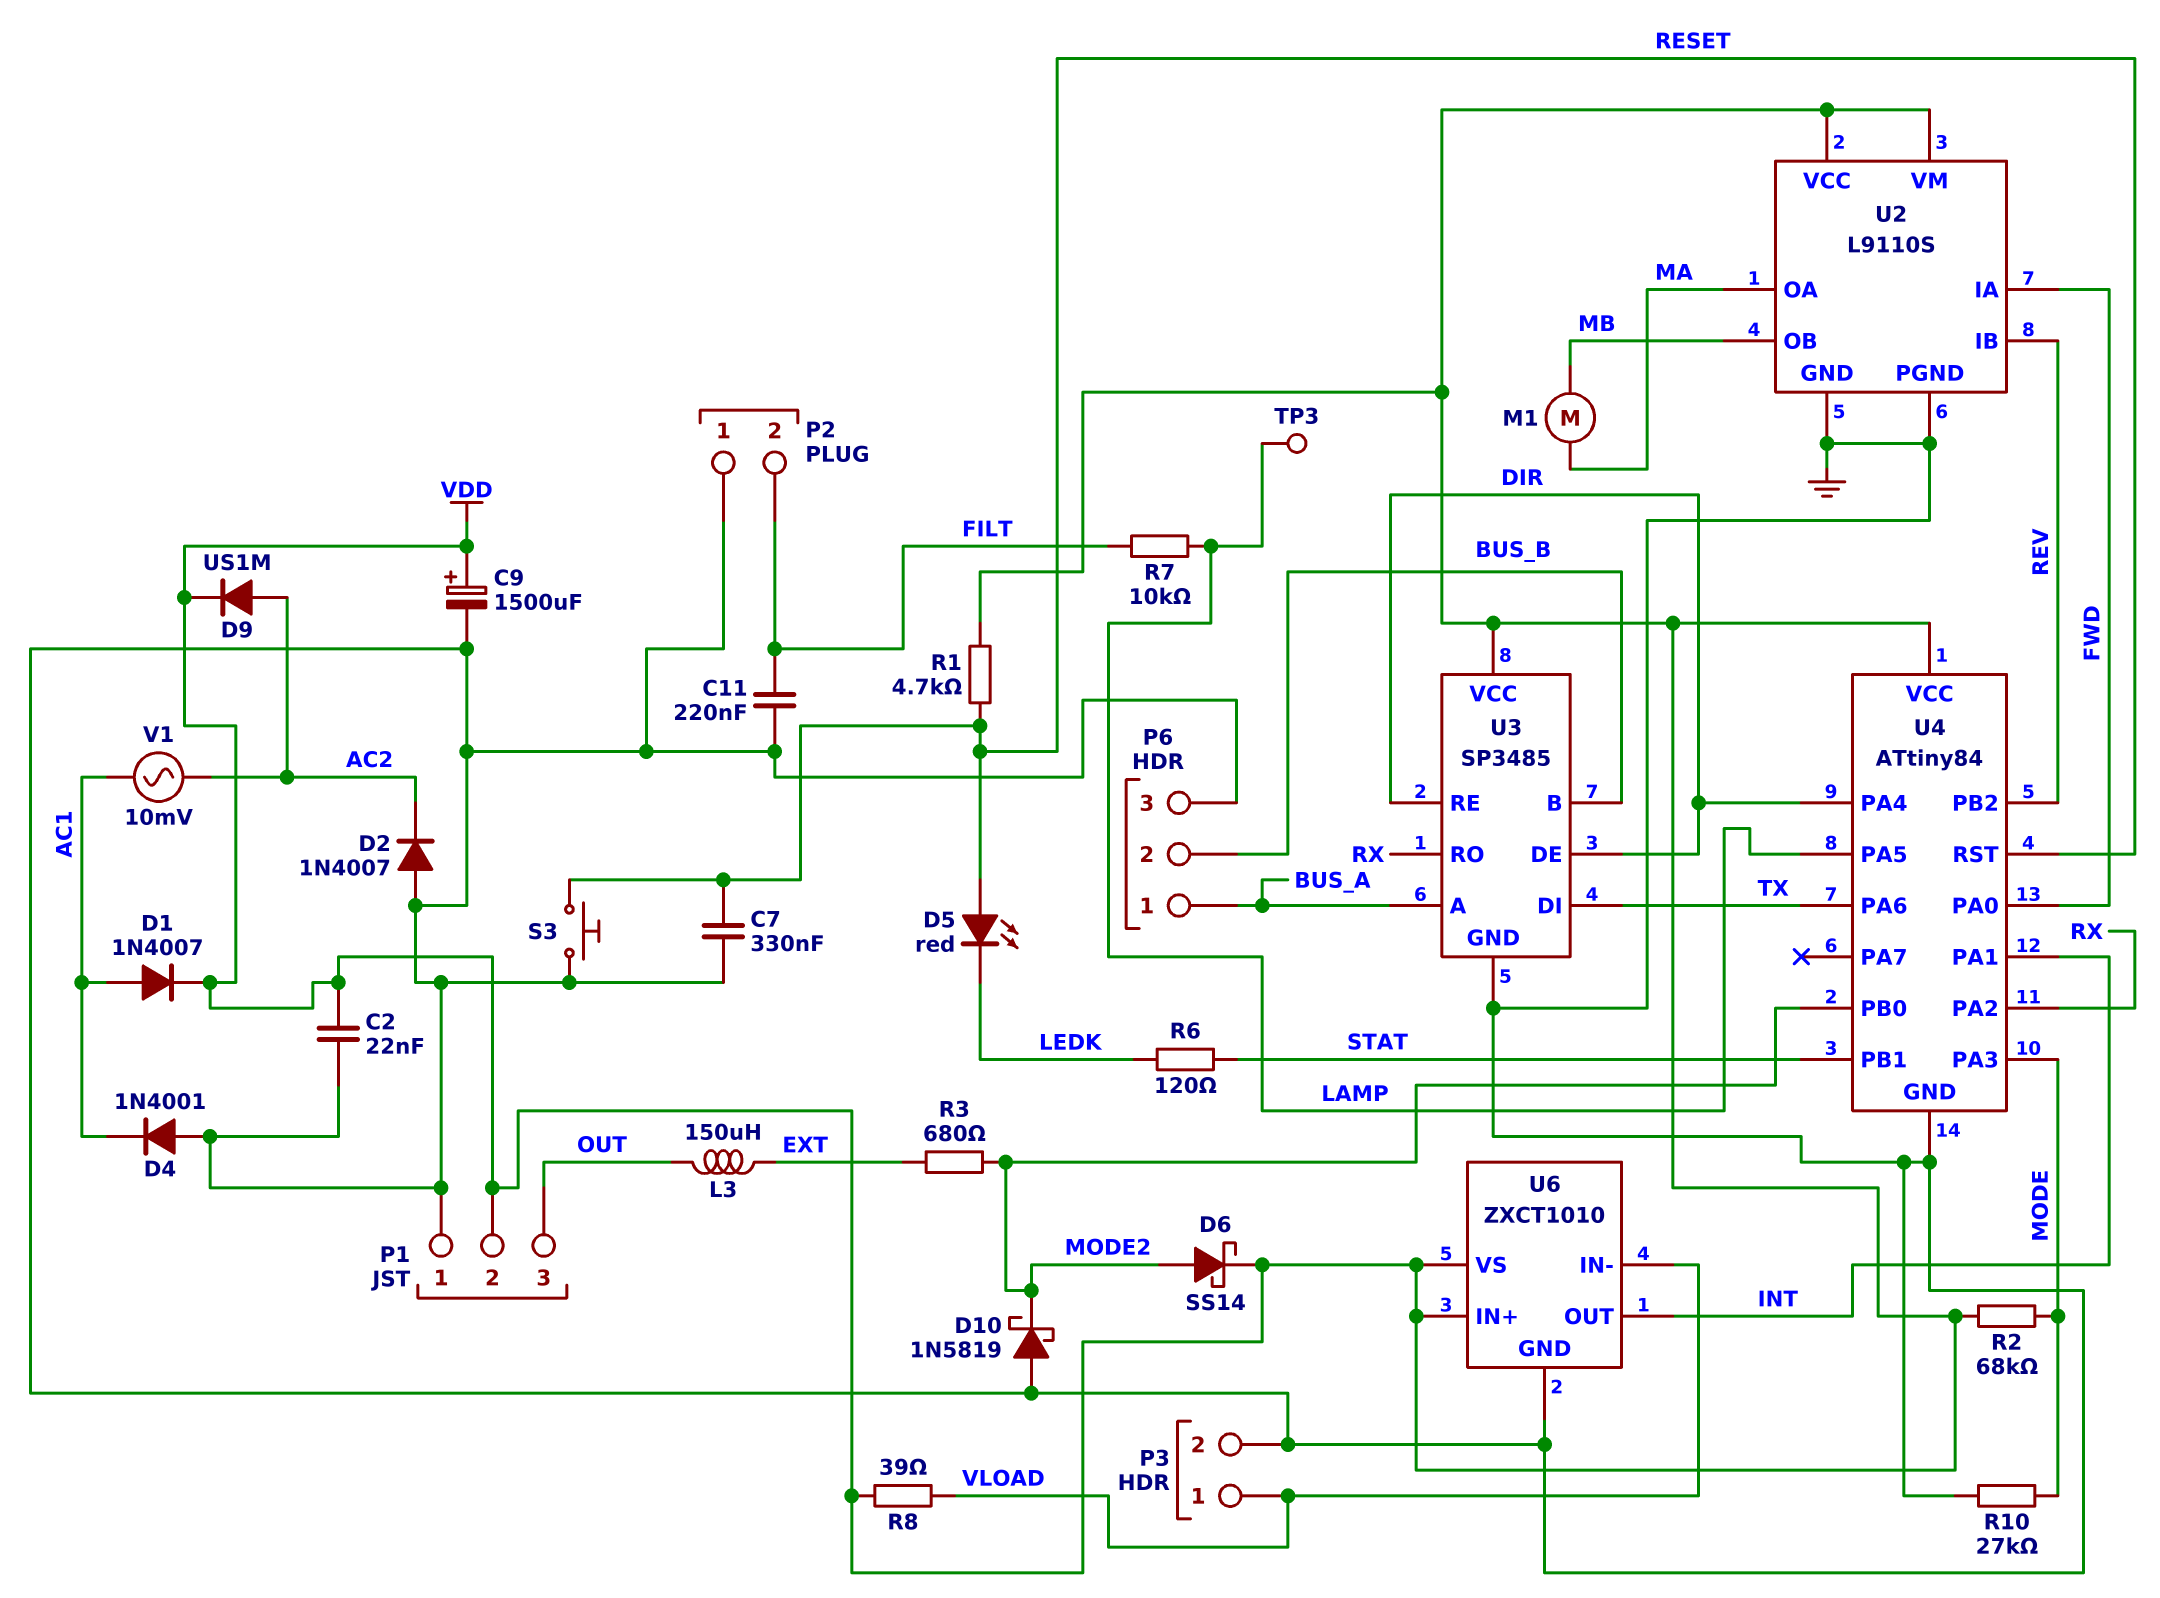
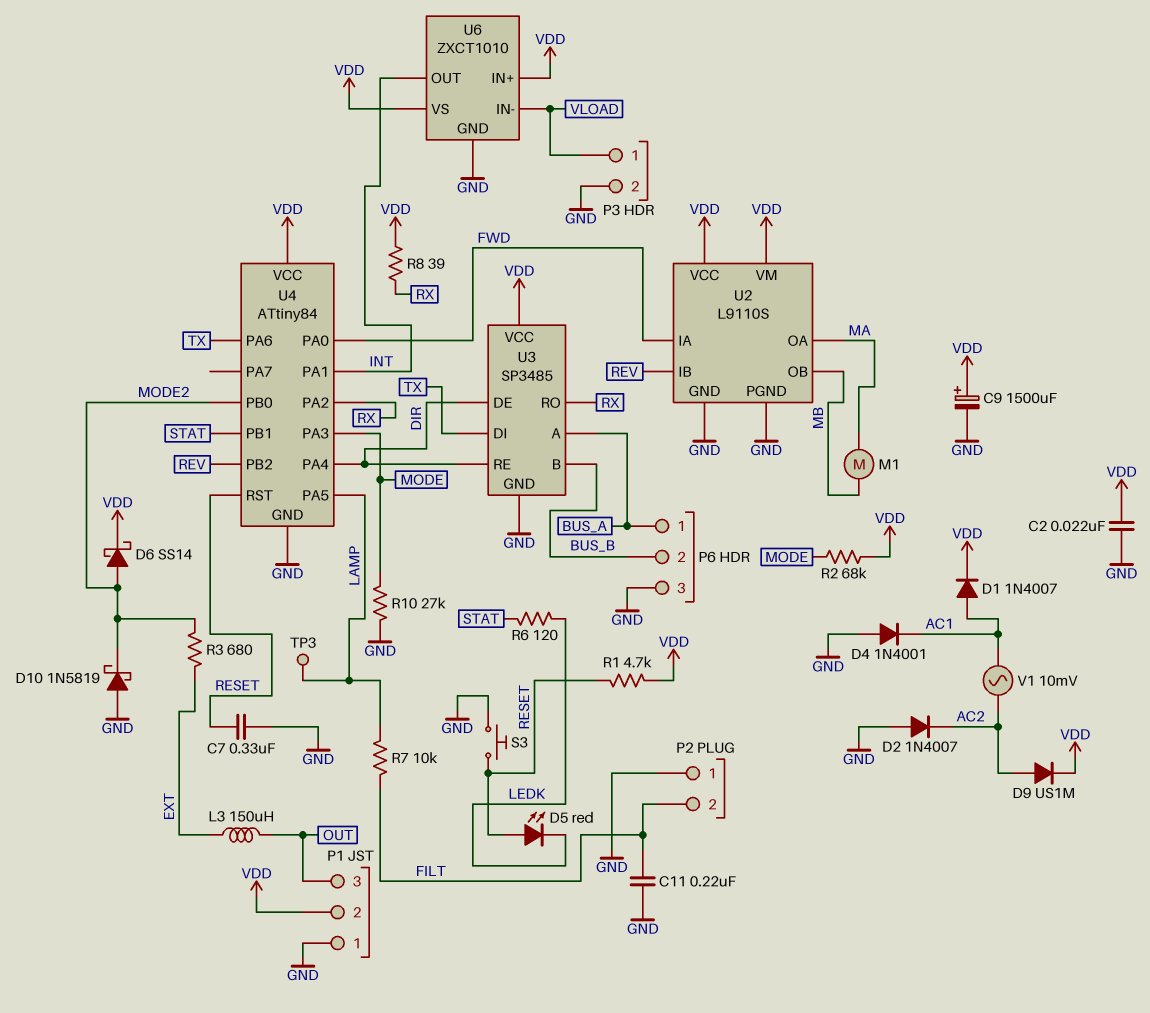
R8: 39 (VDD, VLOAD) -> 39 (RX, VDD)

